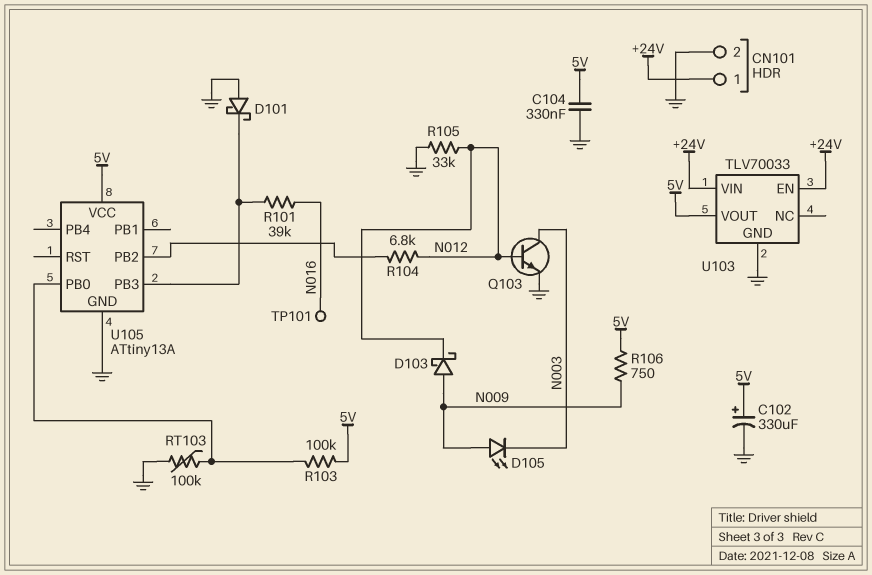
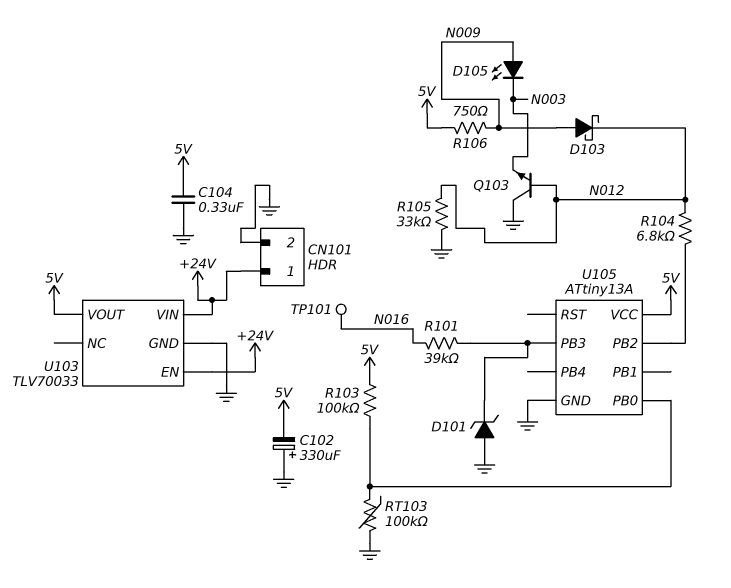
C102: 330uF (plus 5V, minus GND) -> 330uF (plus GND, minus 5V)
D101: schottky (A GND, K U105/PB3) -> zener (A GND, K U105/PB3)
Q103: NPN (B N012, C N003, E GND) -> NPN (B N012, C GND, E N003)

